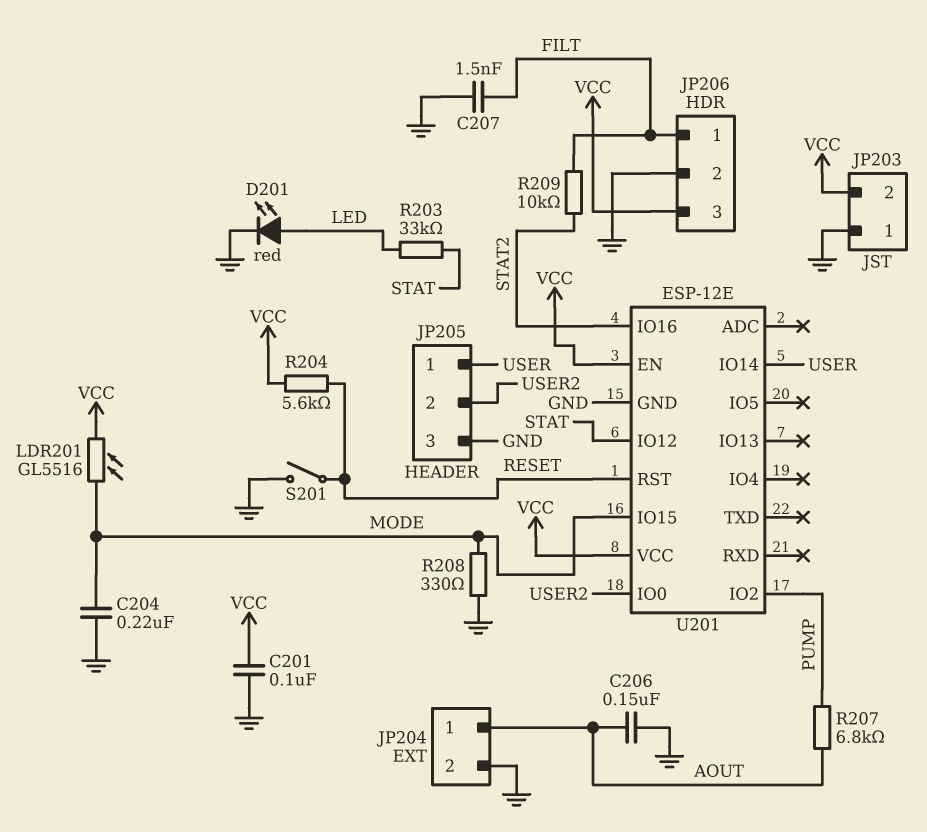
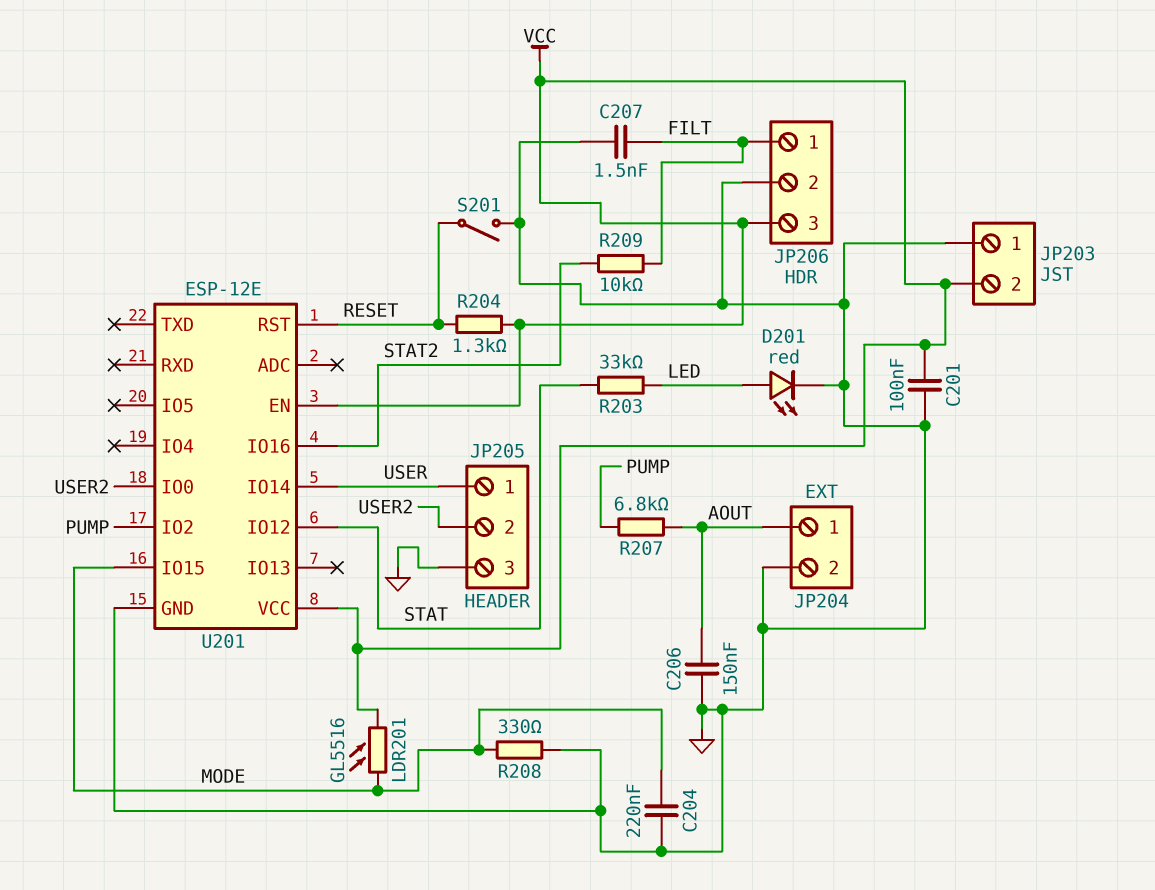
R204: 5.6k (RESET, VCC) -> 1.3k (RESET, VCC)

